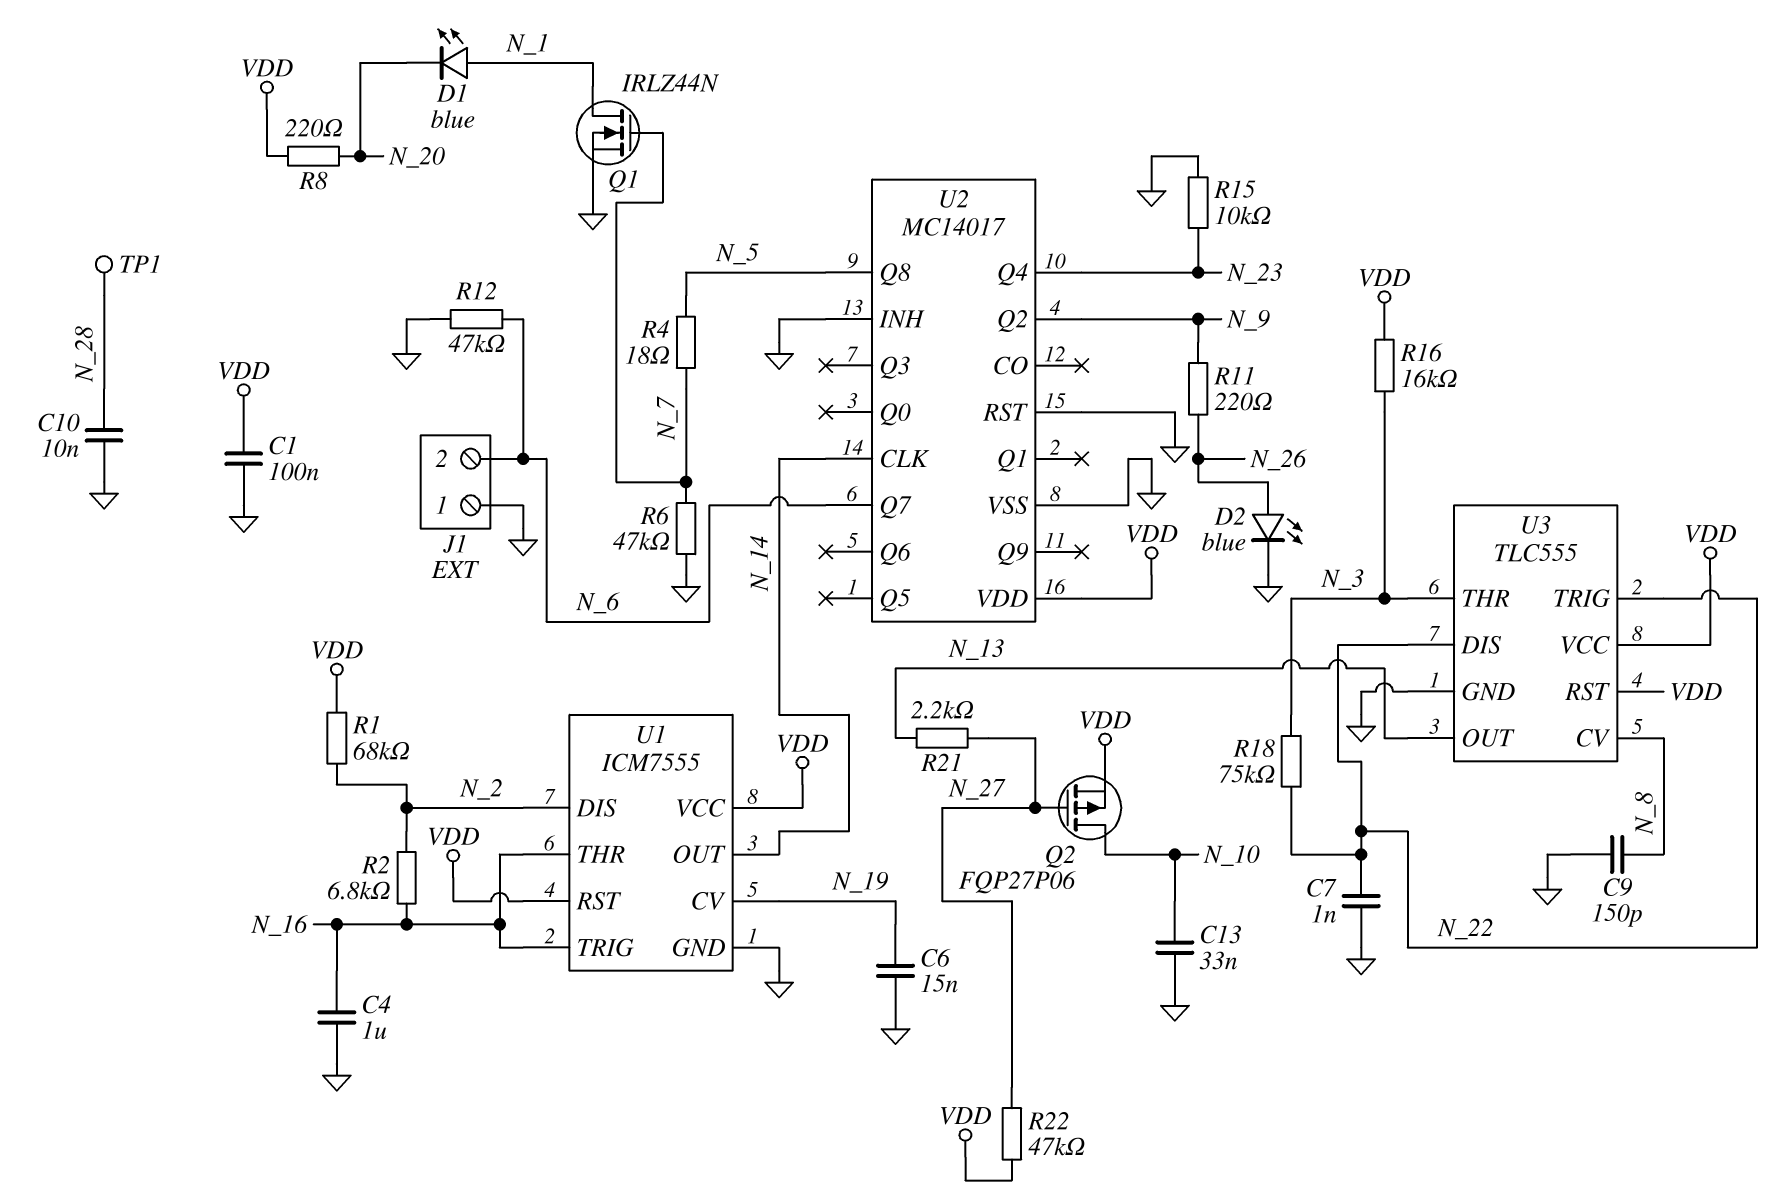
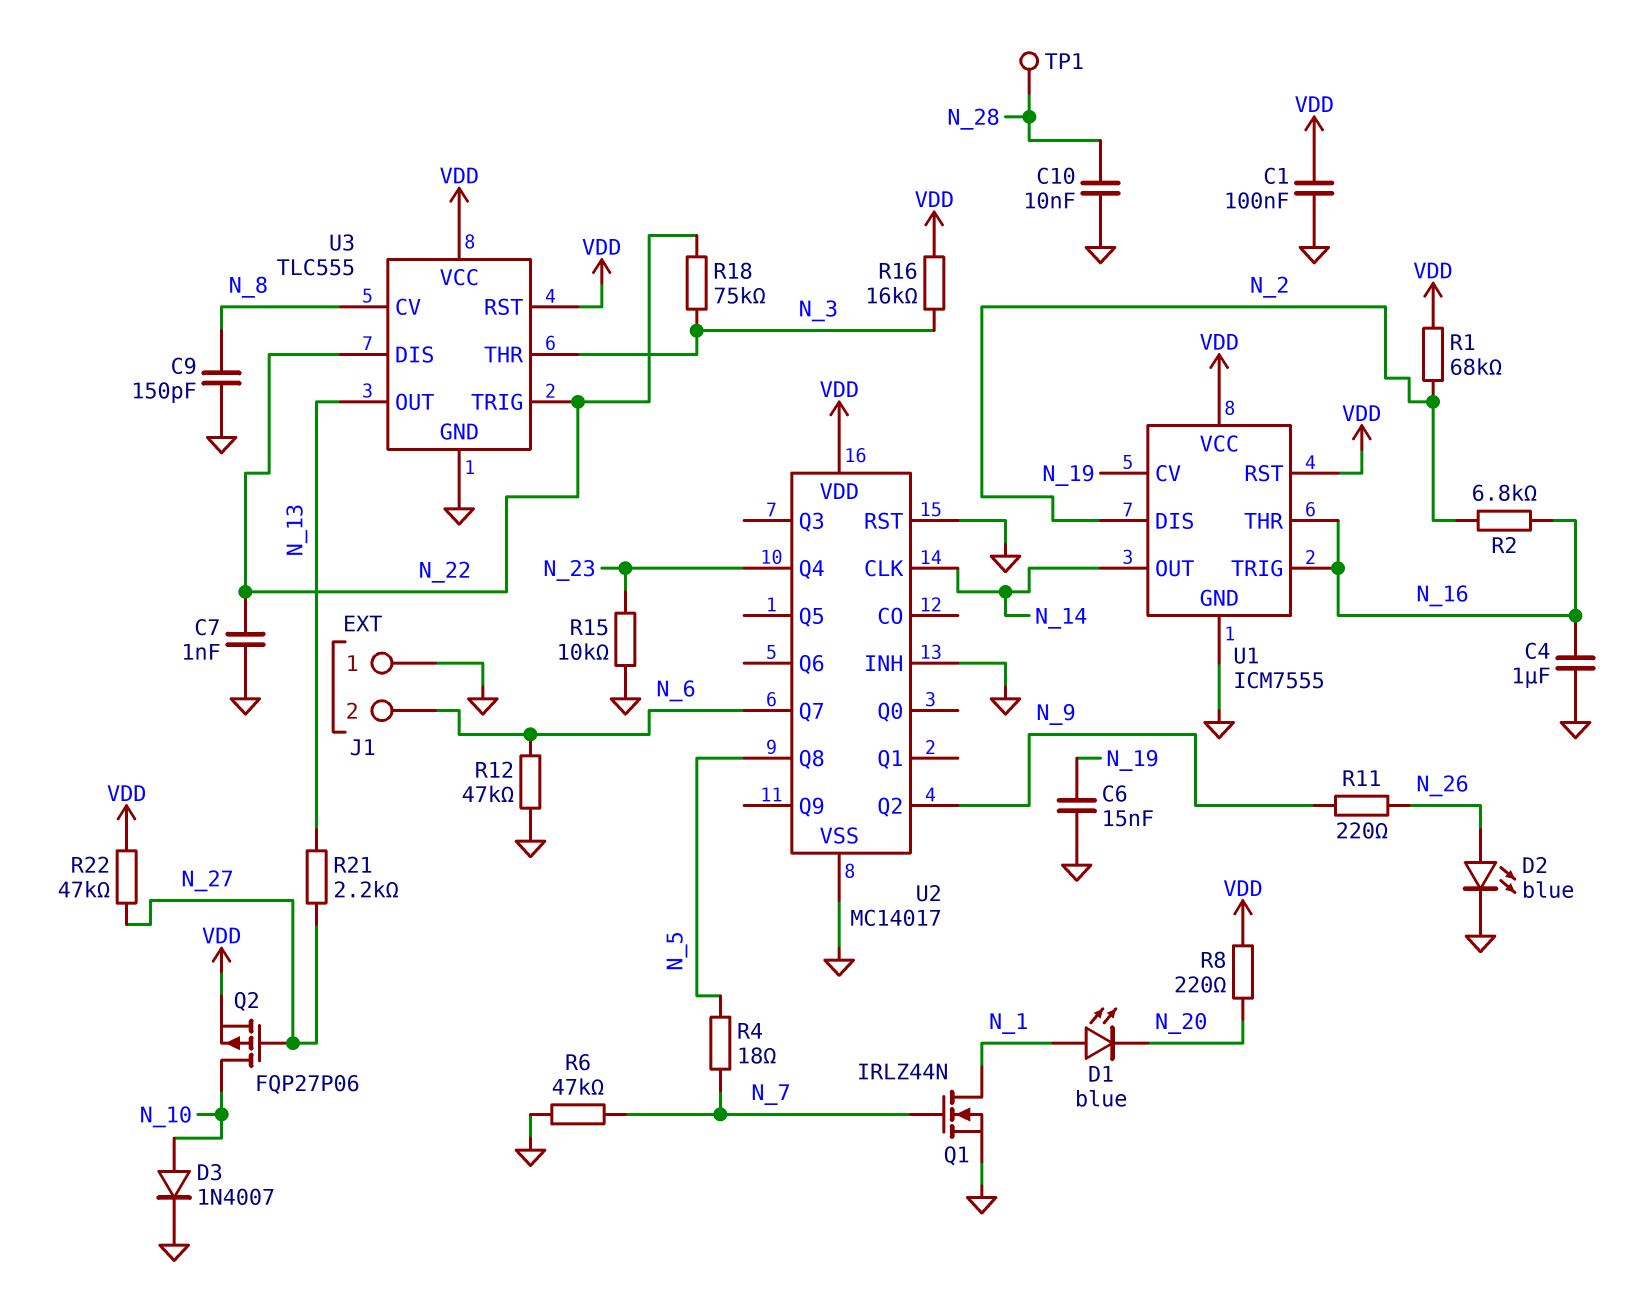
C13: 33nF (GND, N_10) -> none
D3: none -> diode 1N4007 (A N_10, K GND)

